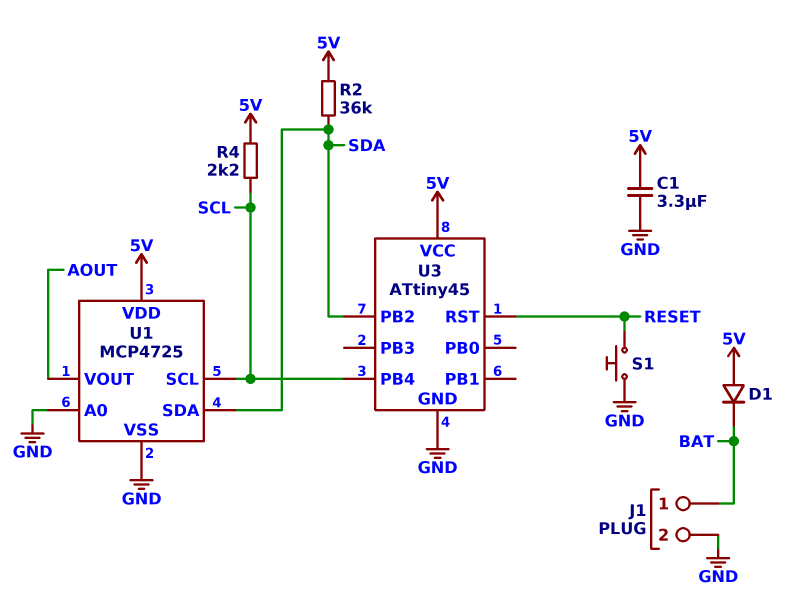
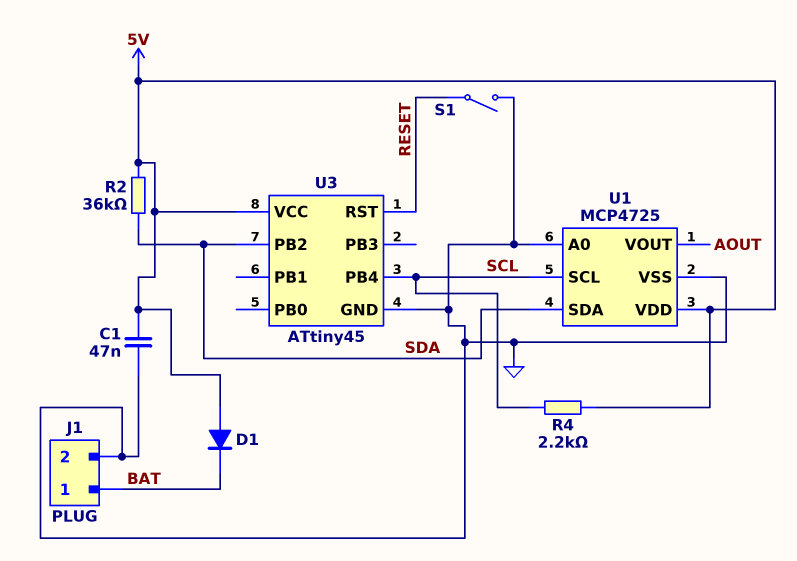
C1: 3.3uF (5V, GND) -> 47nF (5V, GND)
S1: button (GND, RESET) -> switch (GND, RESET)

